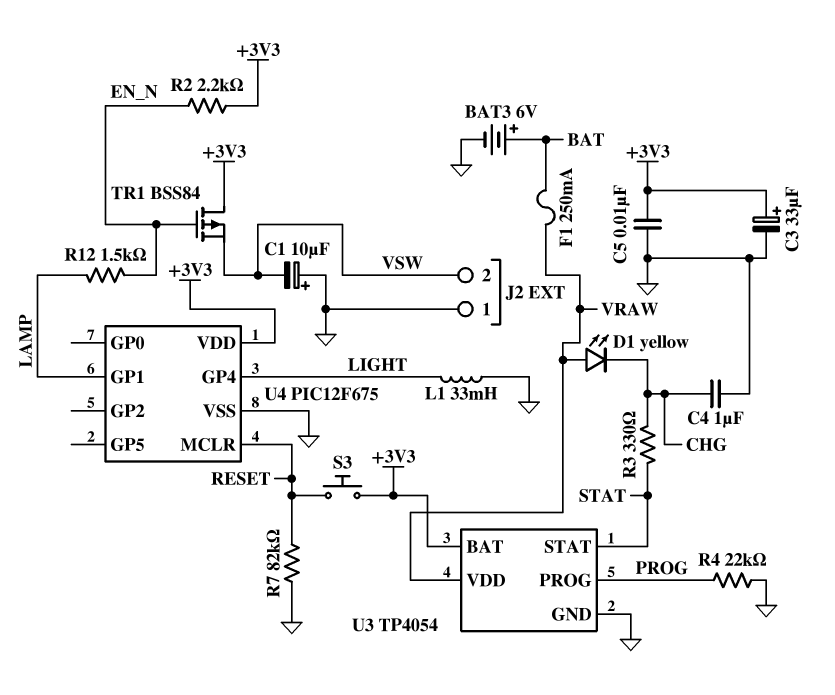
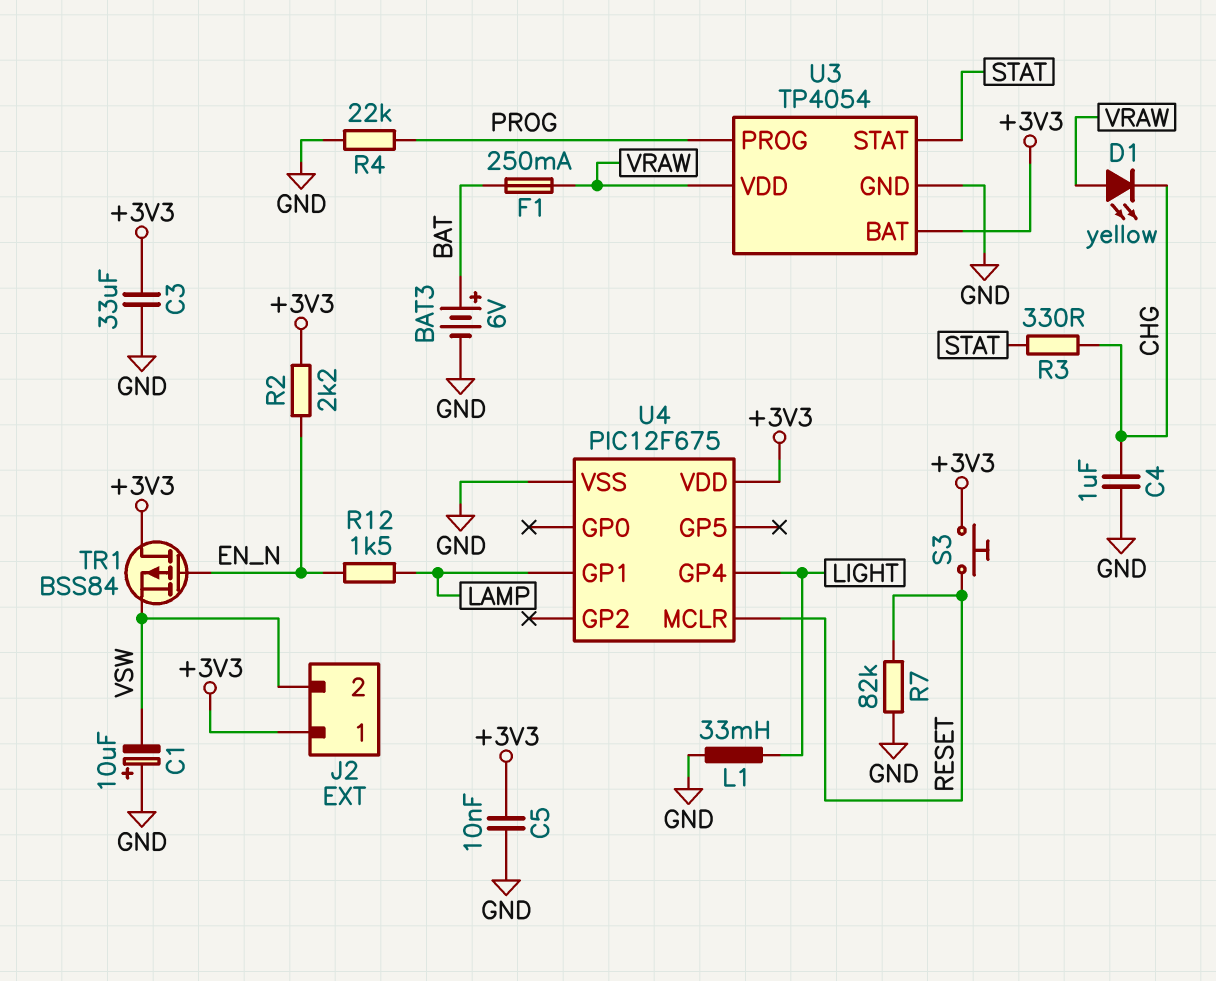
C3: 33uF (plus +3V3, minus GND) -> 33uF (+3V3, GND)
J2 pin 1: GND -> +3V3

